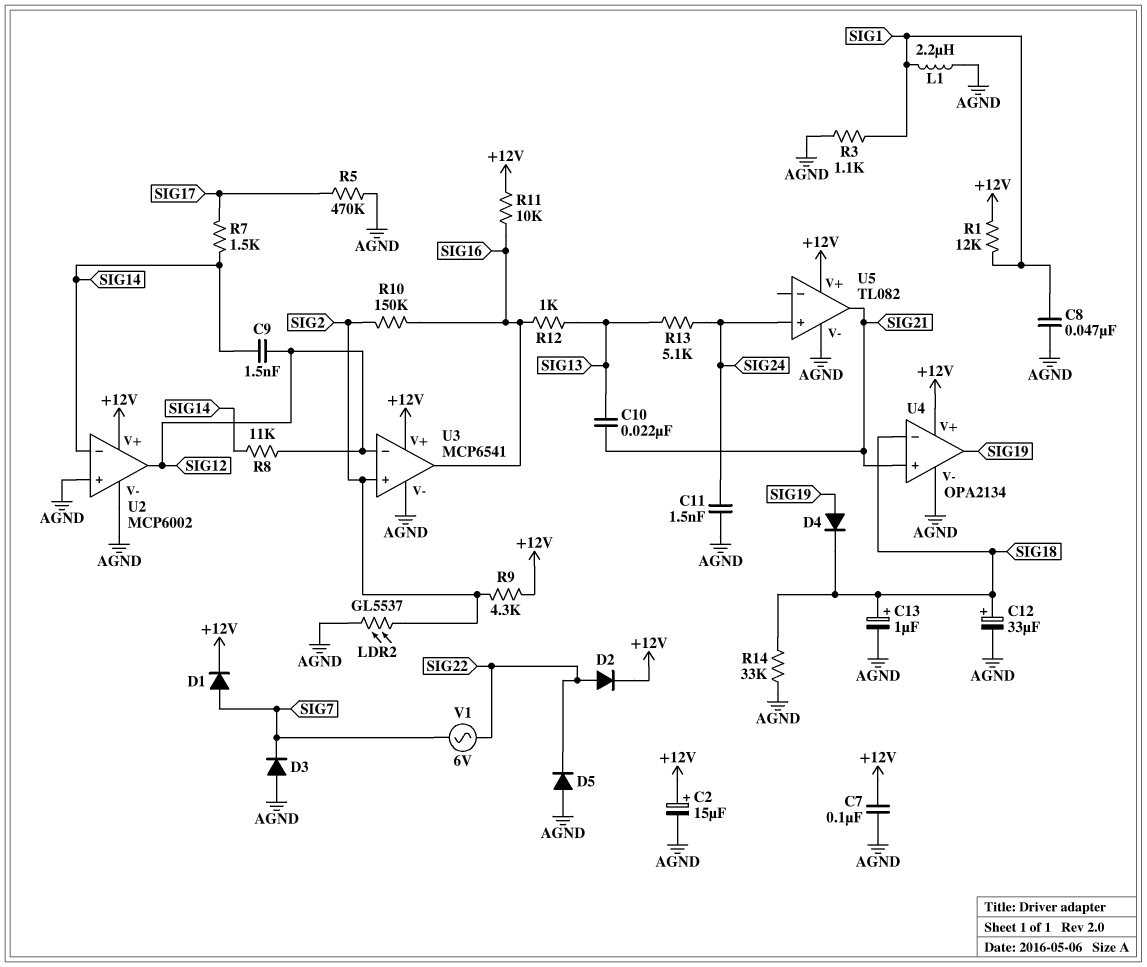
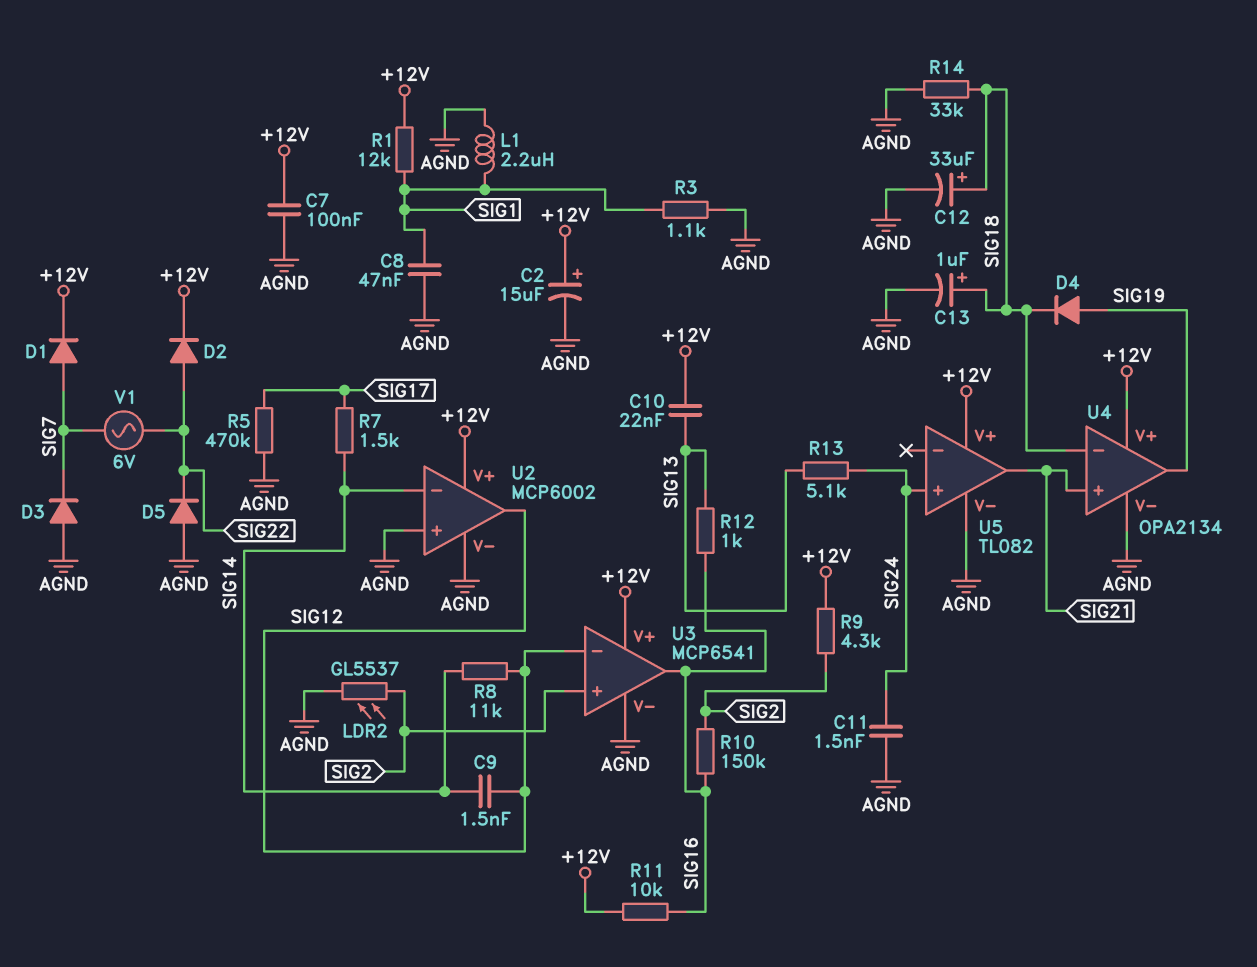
C10: 22nF (SIG13, SIG21) -> 22nF (+12V, SIG13)

